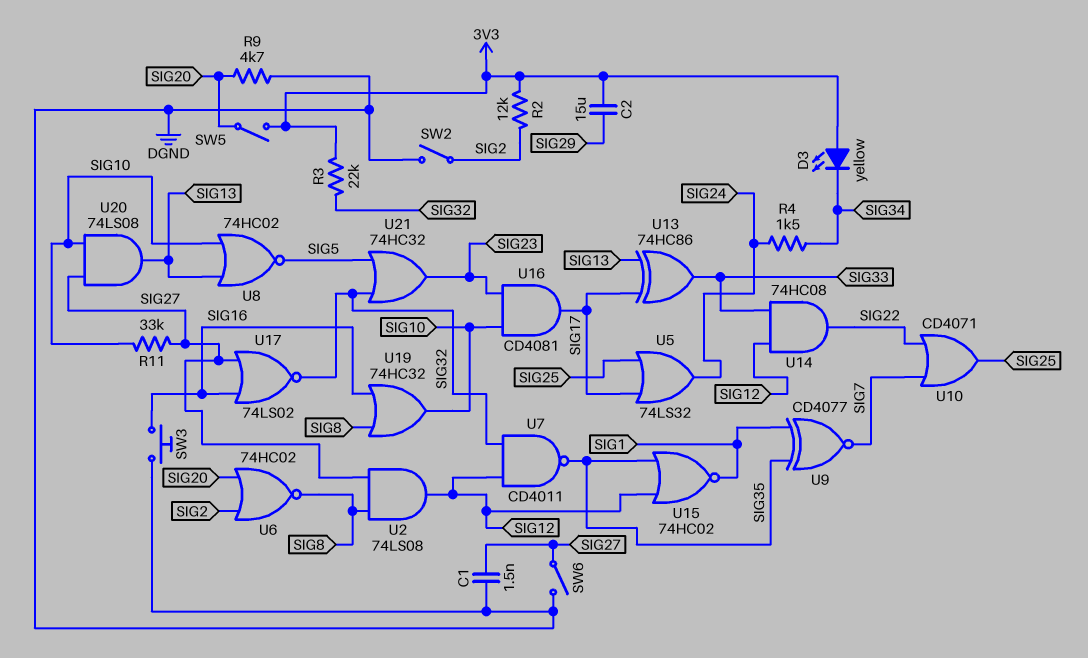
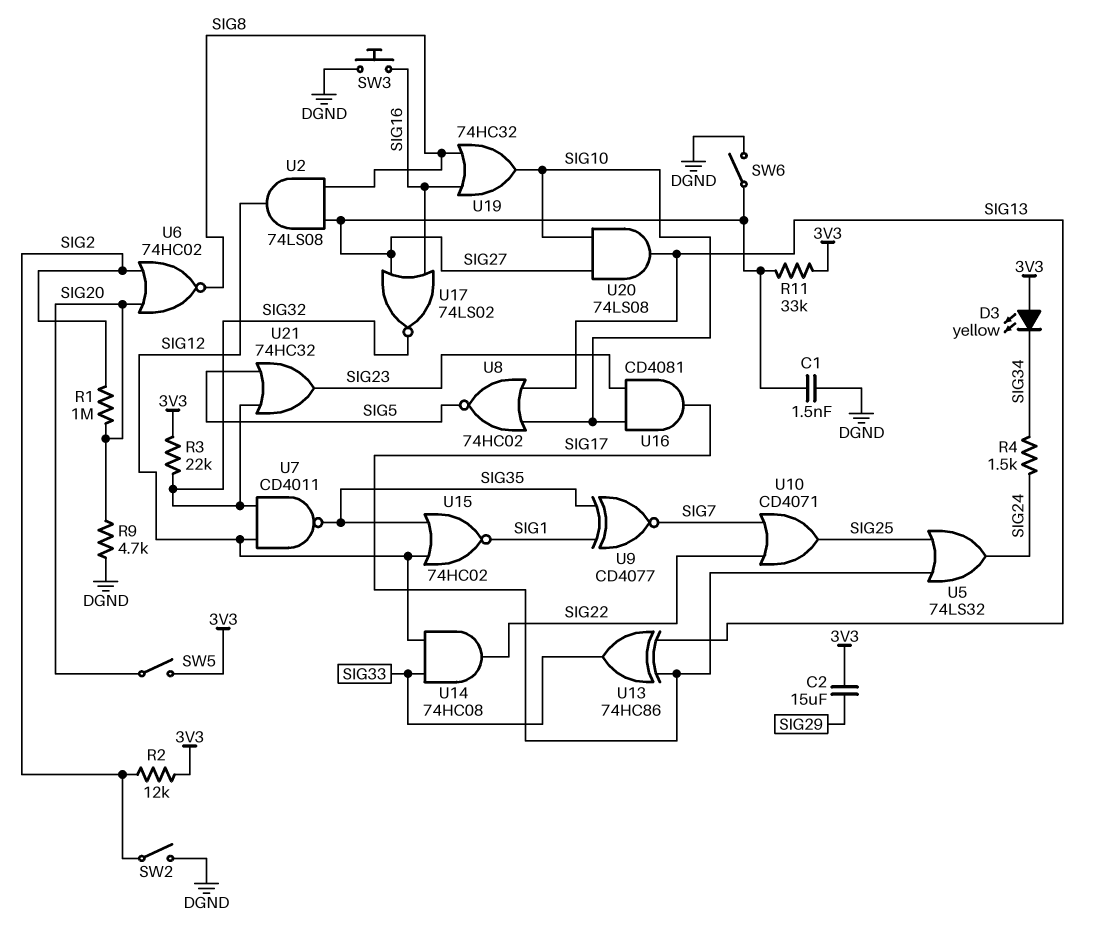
R1: none -> 1M (SIG2, SIG20)
R11: 33k (SIG10, SIG27) -> 33k (3V3, SIG27)

